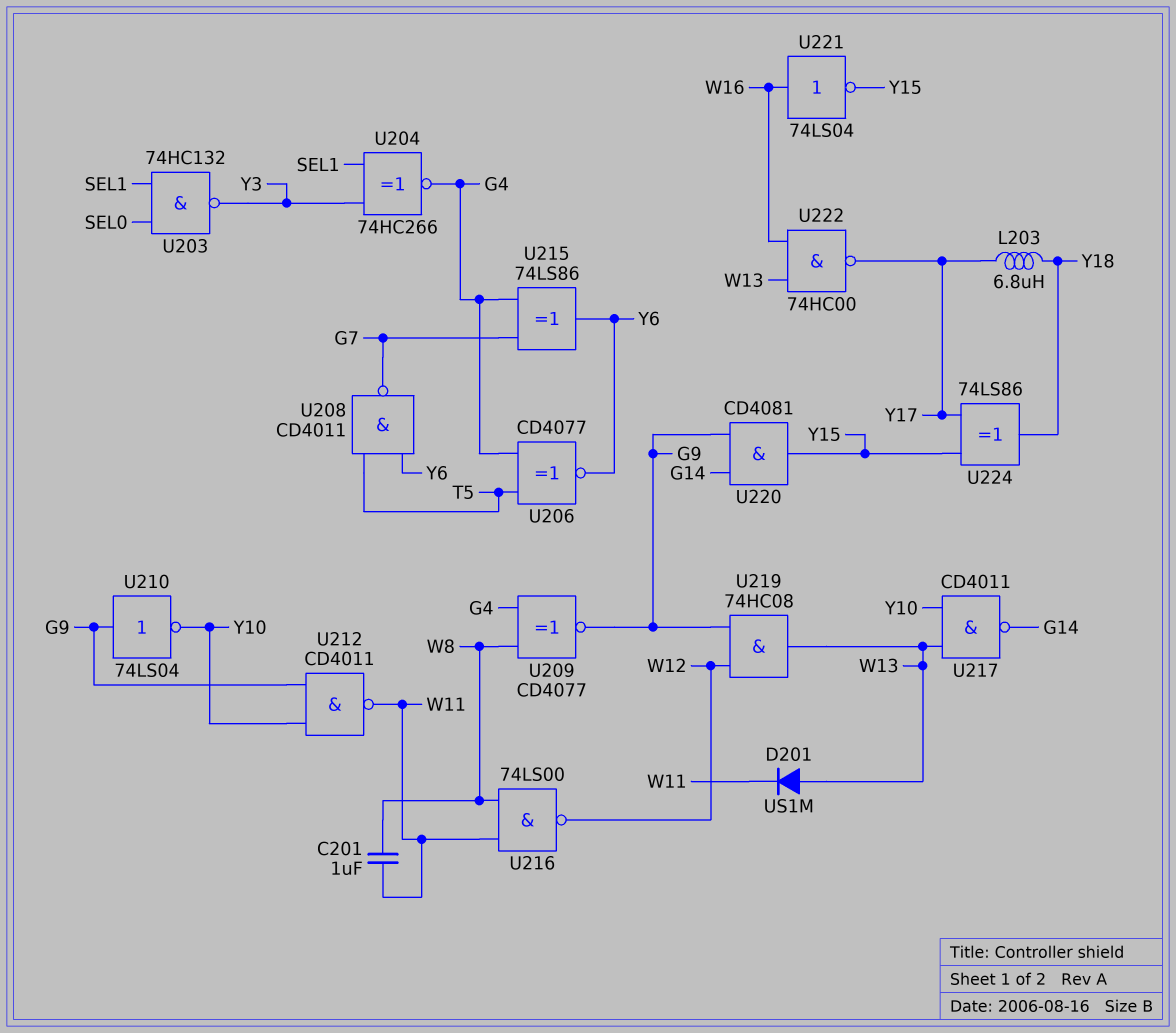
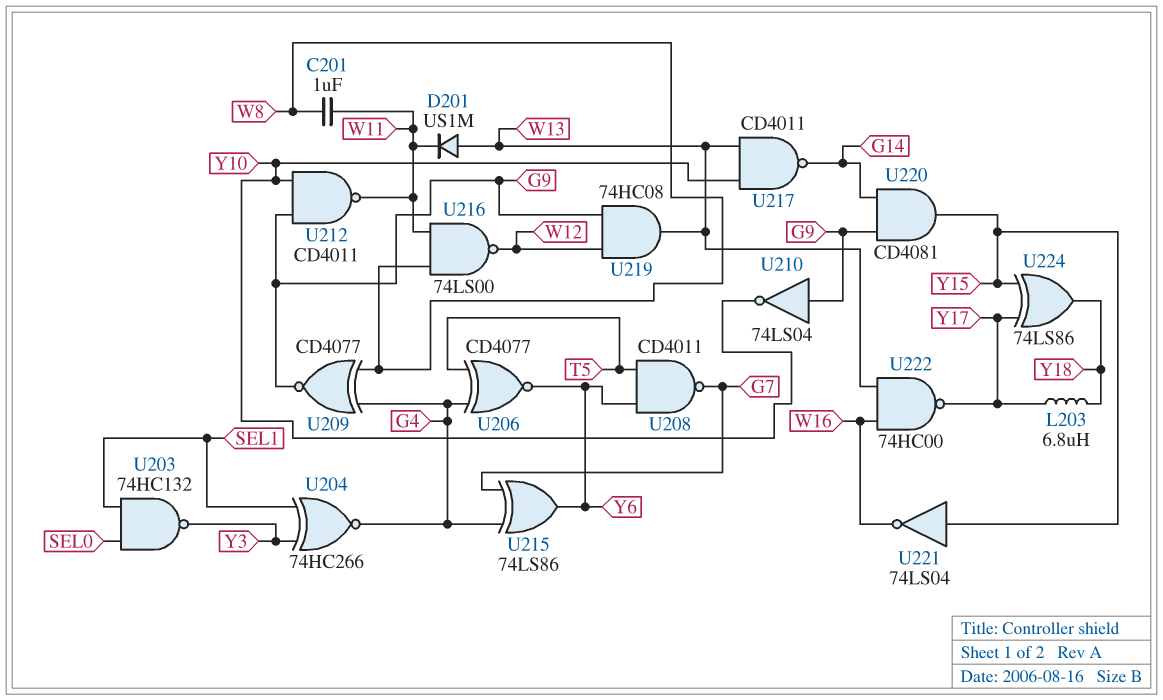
U221: NOT 74LS04 (in W16, out Y15) -> NOT 74LS04 (in Y15, out W16)

